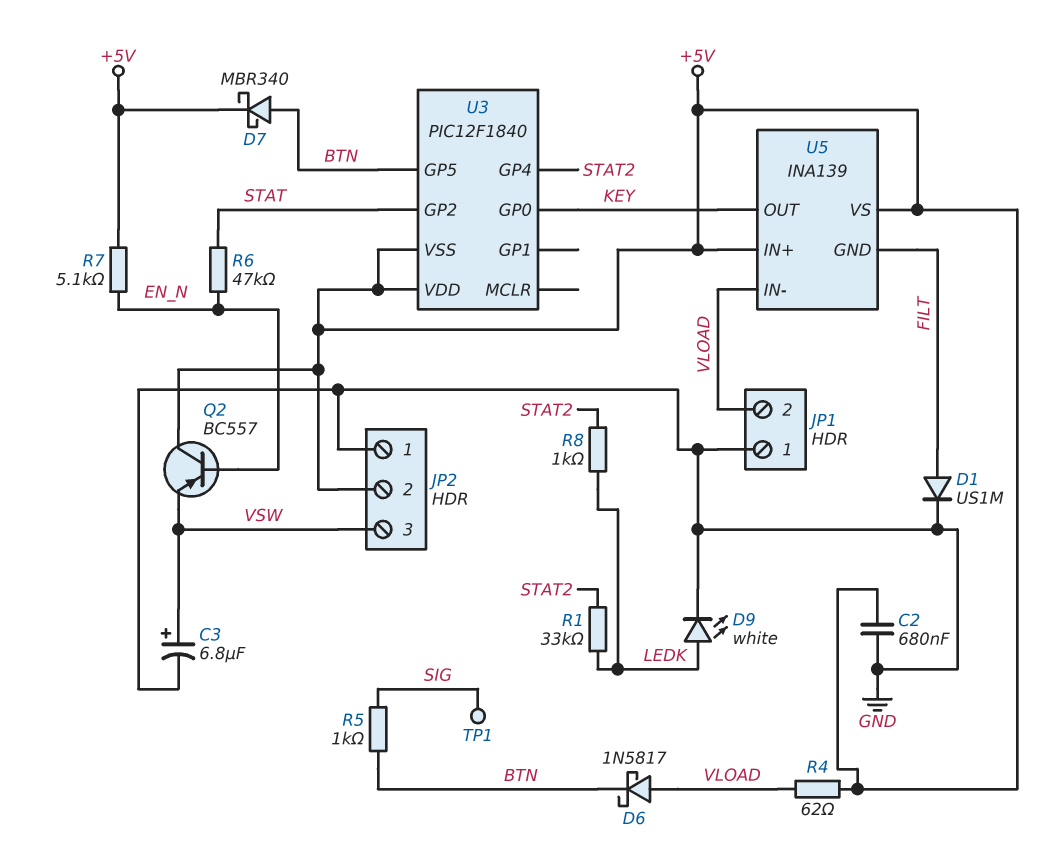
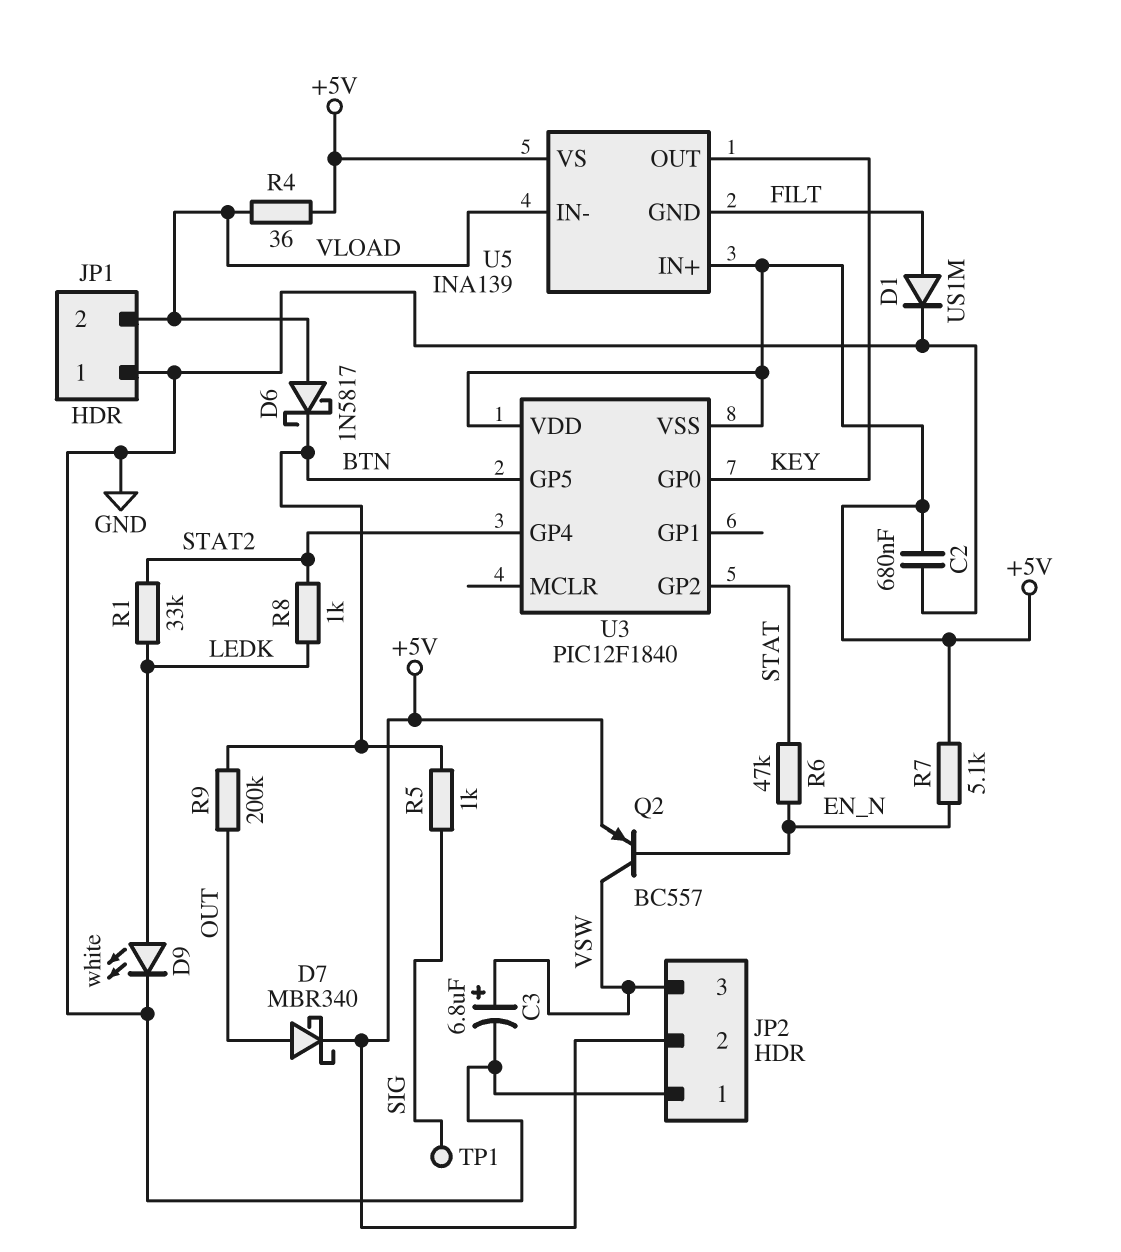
D7: schottky MBR340 (A BTN, K +5V) -> schottky MBR340 (A OUT, K +5V)
Q2: PNP BC557 (B EN_N, C +5V, E VSW) -> PNP BC557 (B EN_N, C VSW, E +5V)
R4: 62 (+5V, VLOAD) -> 36 (+5V, VLOAD)
R9: none -> 200k (BTN, OUT)

